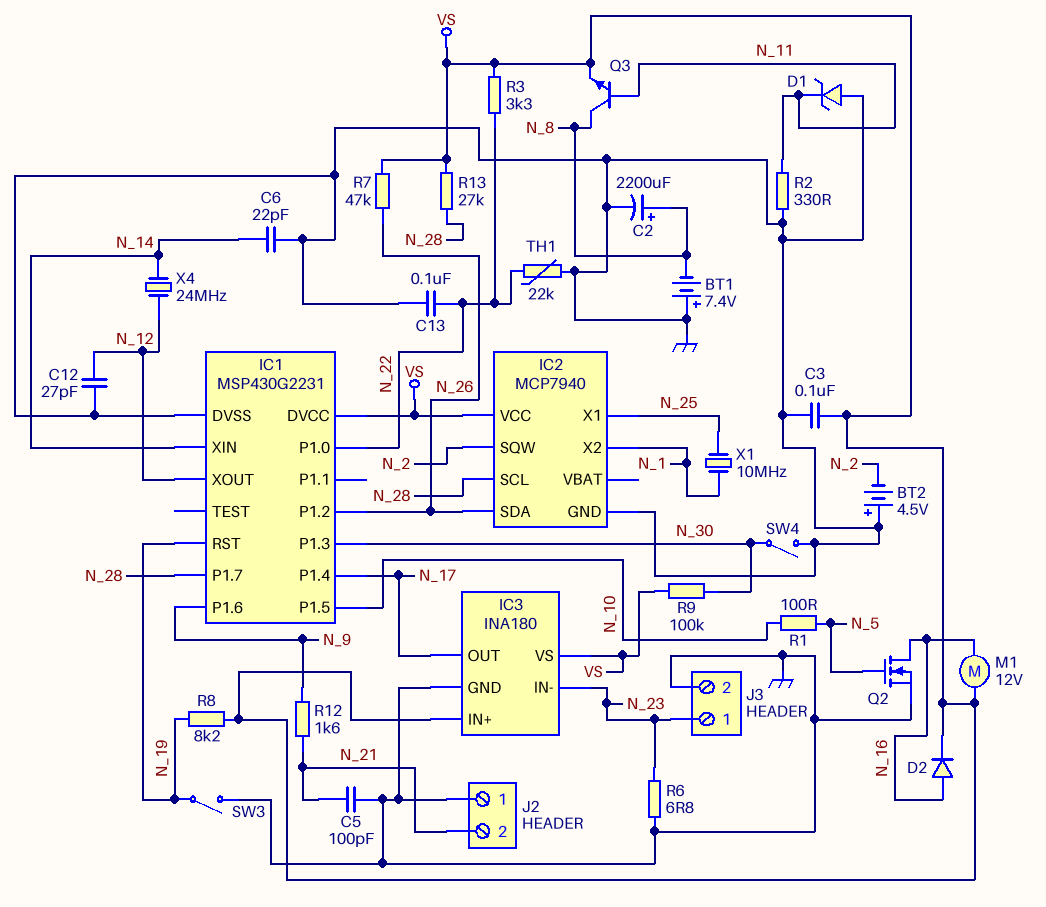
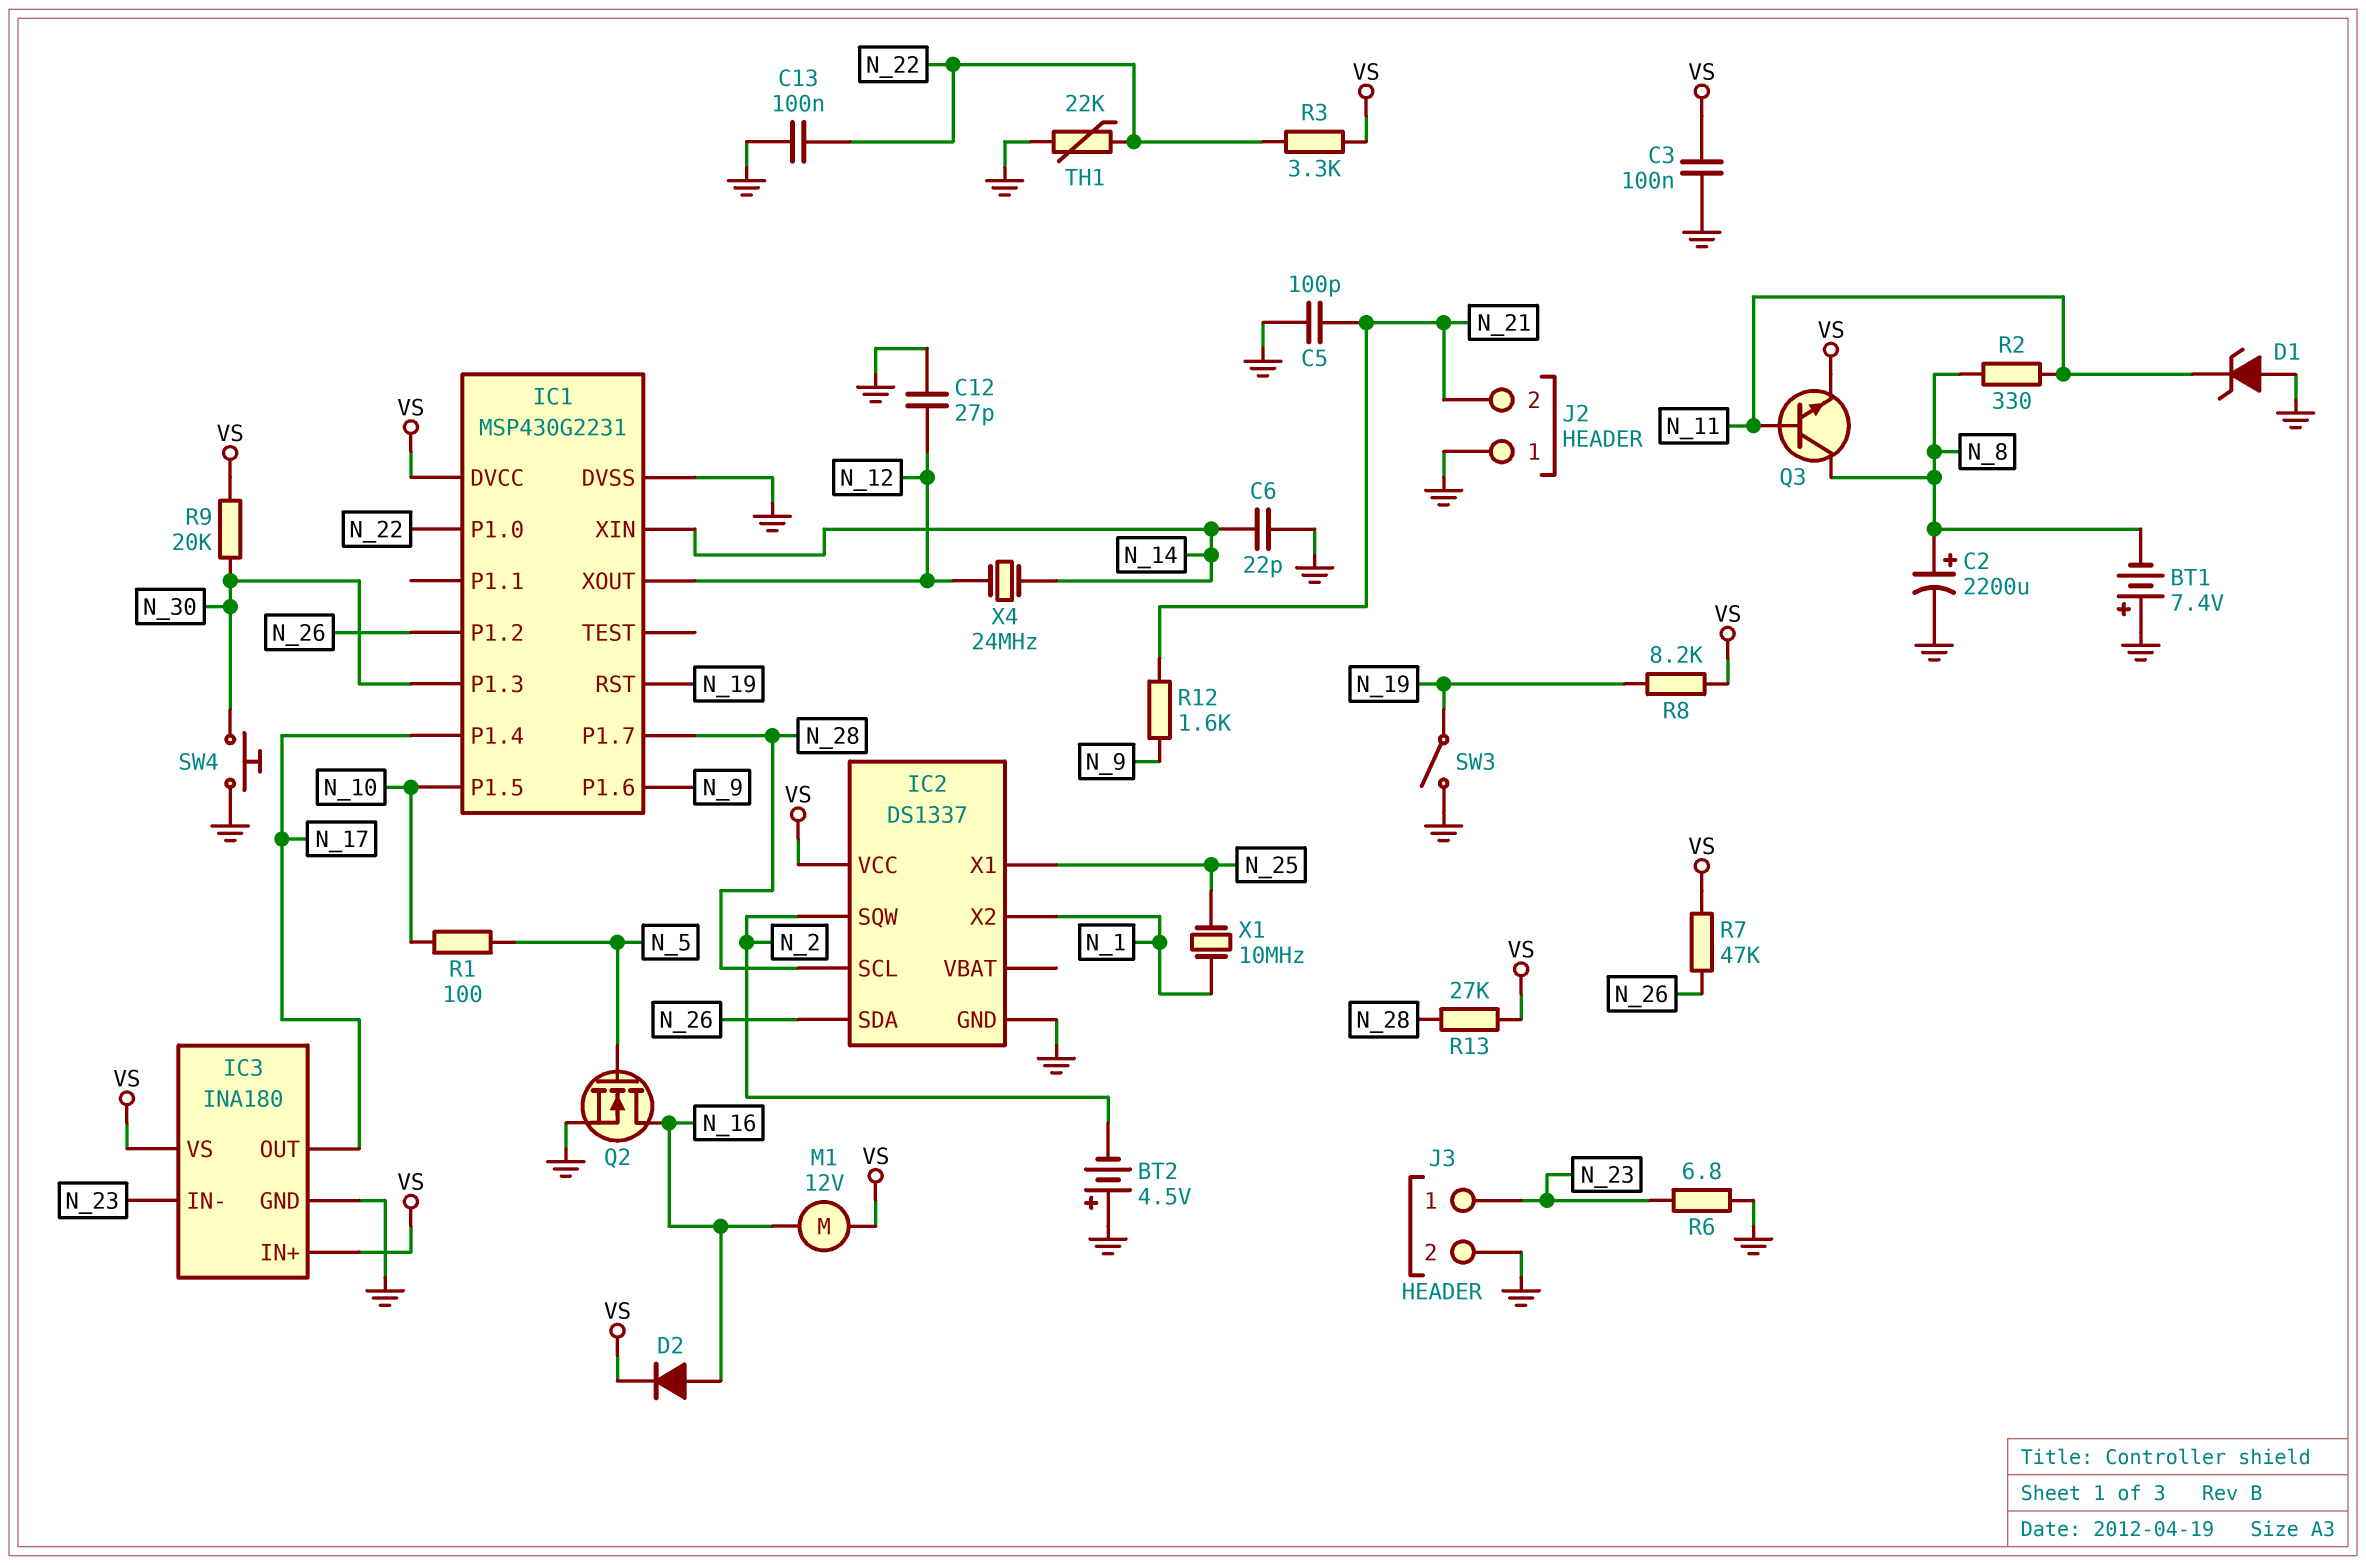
IC2: MCP7940 -> DS1337
R2: 330 (GND, N_11) -> 330 (N_8, N_11)
R9: 100k (N_30, VS) -> 20k (N_30, VS)
SW4: switch (GND, N_30) -> button (GND, N_30)

